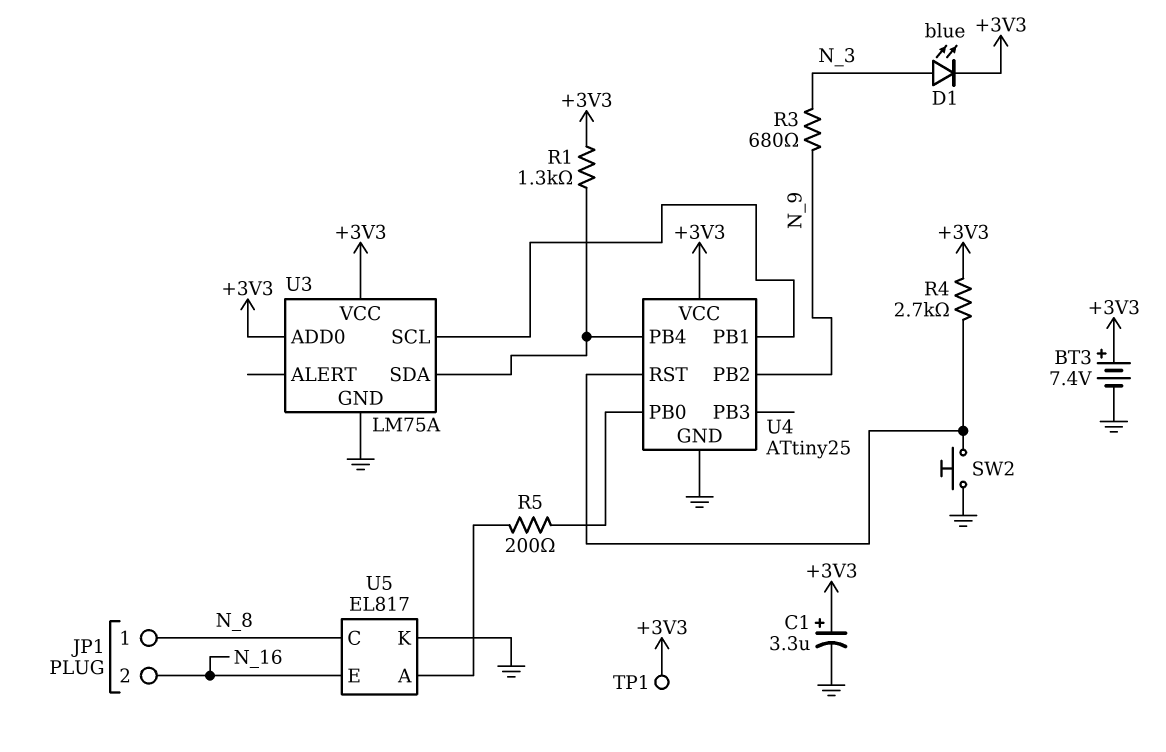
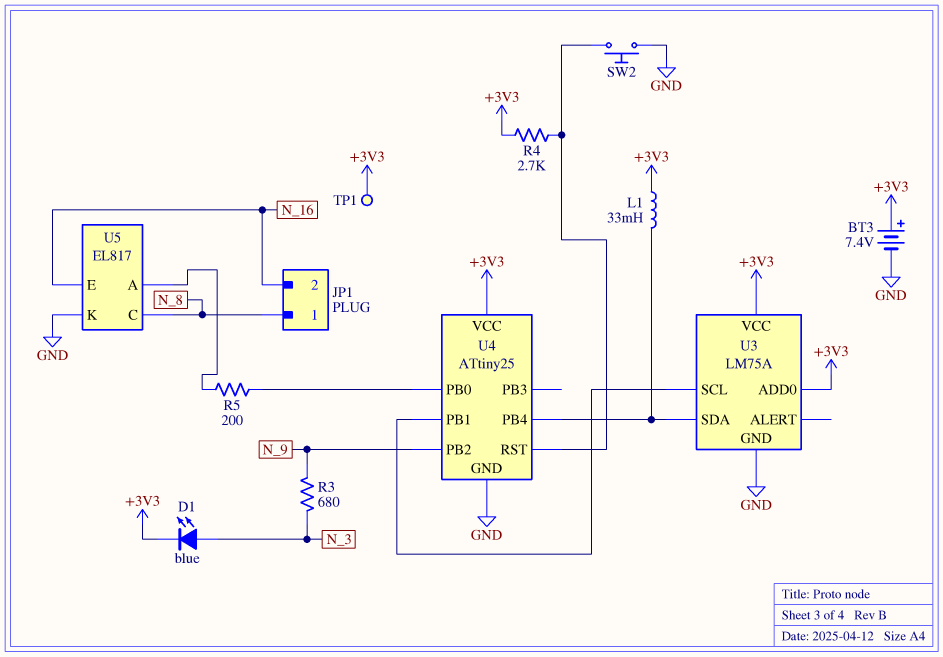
C1: 3.3uF (plus +3V3, minus GND) -> none
L1: none -> 33mH (+3V3, U3/SDA)
R1: 1.3k (+3V3, U3/SDA) -> none

